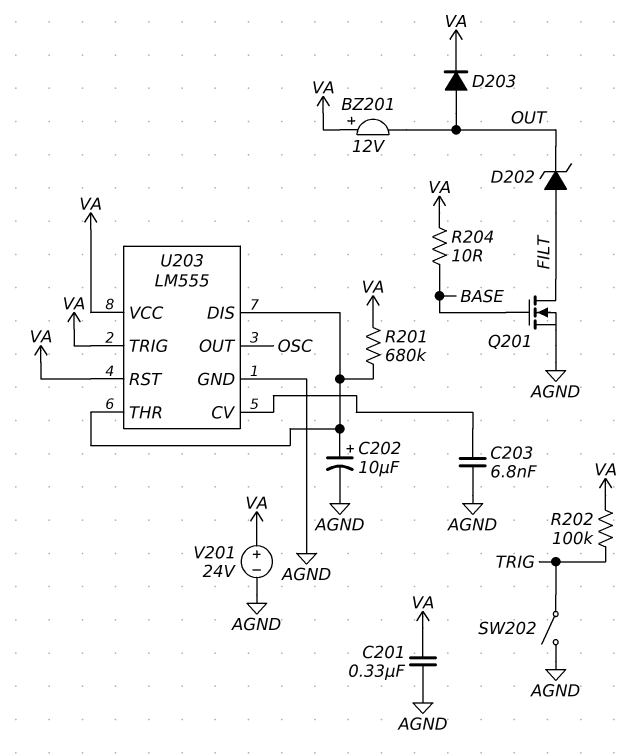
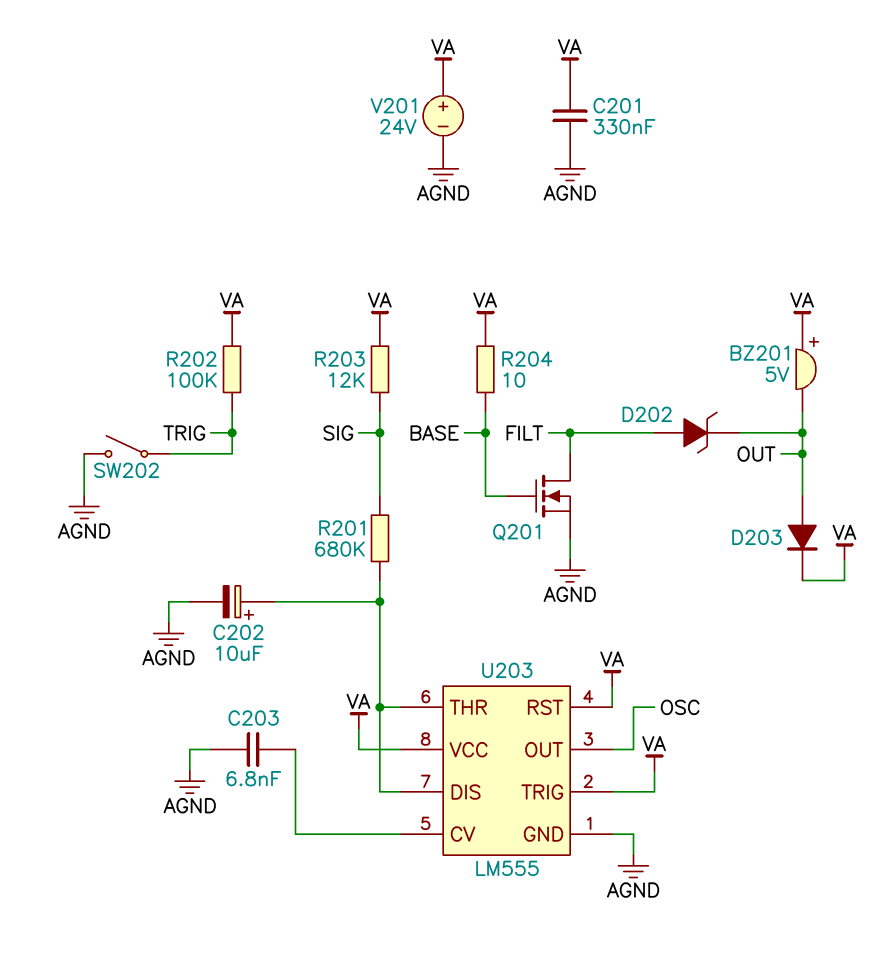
BZ201: buzzer 12V (plus VA, minus OUT) -> buzzer 5V (plus VA, minus OUT)
R201: 680k (U203/DIS, VA) -> 680k (SIG, U203/DIS)
R203: none -> 12k (SIG, VA)

